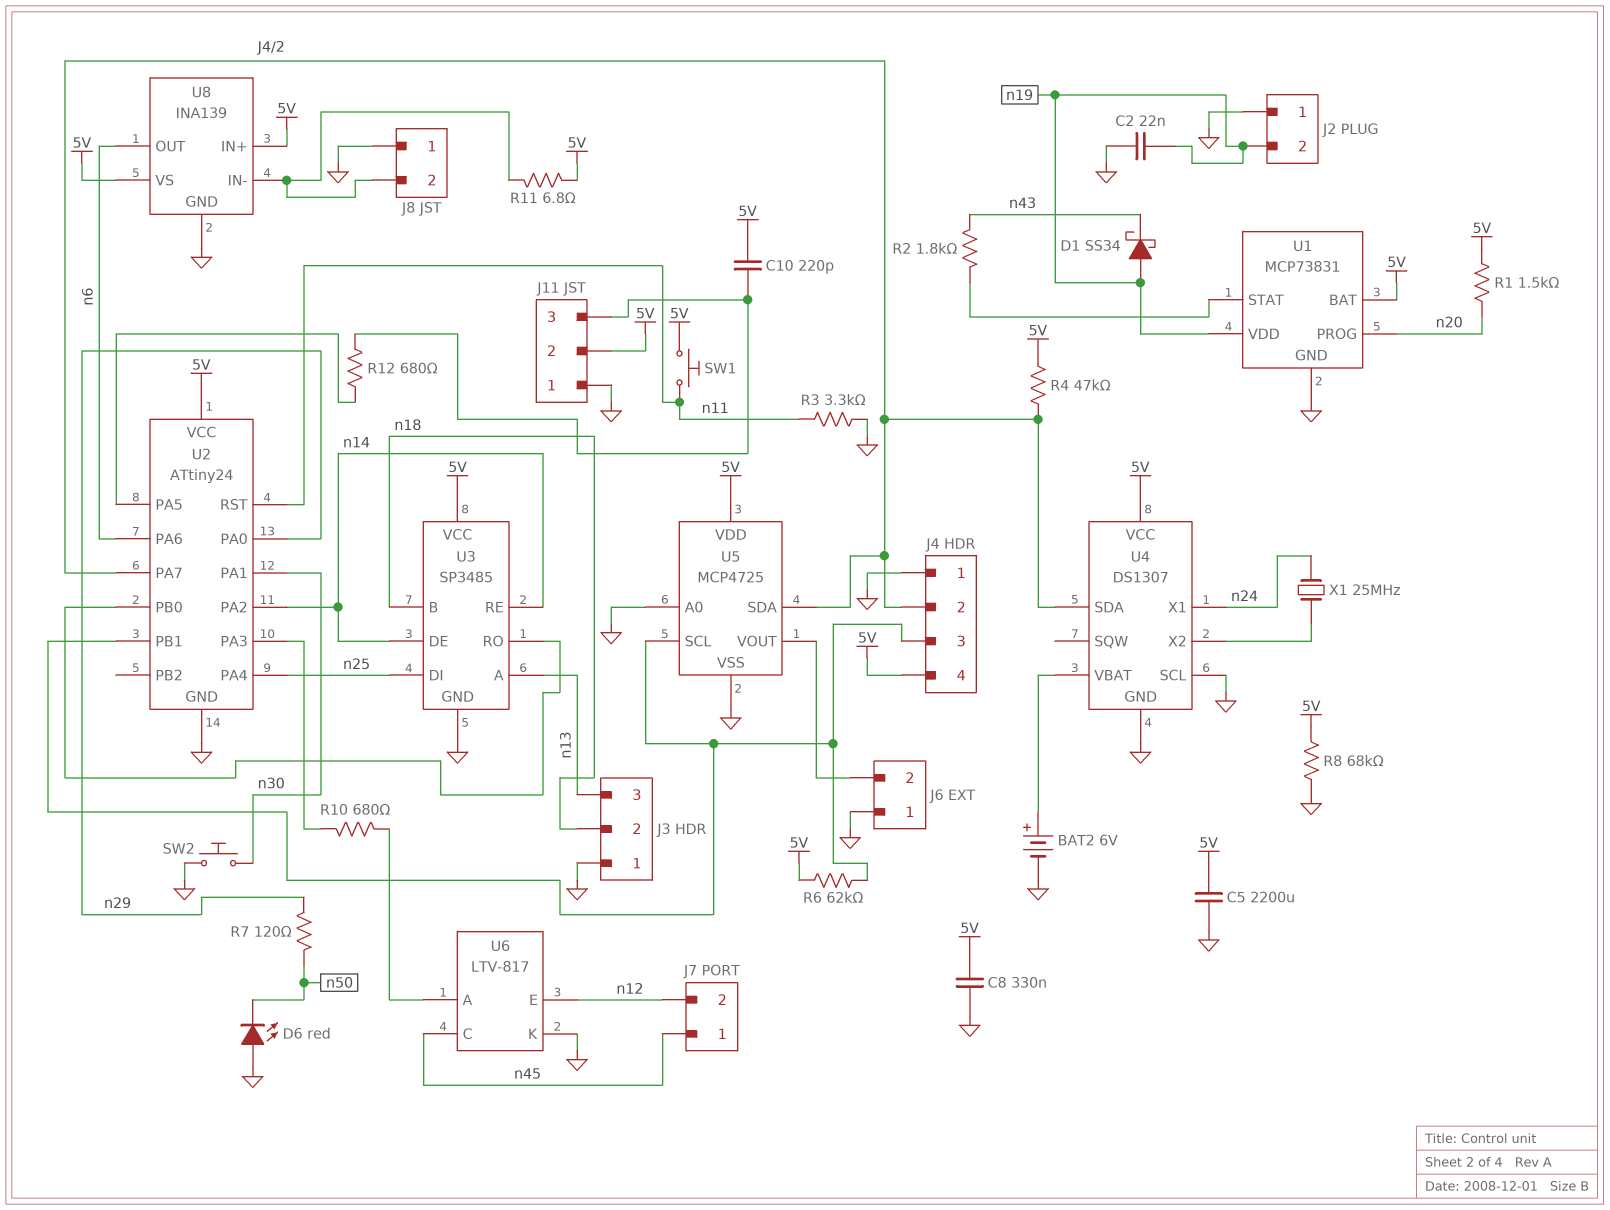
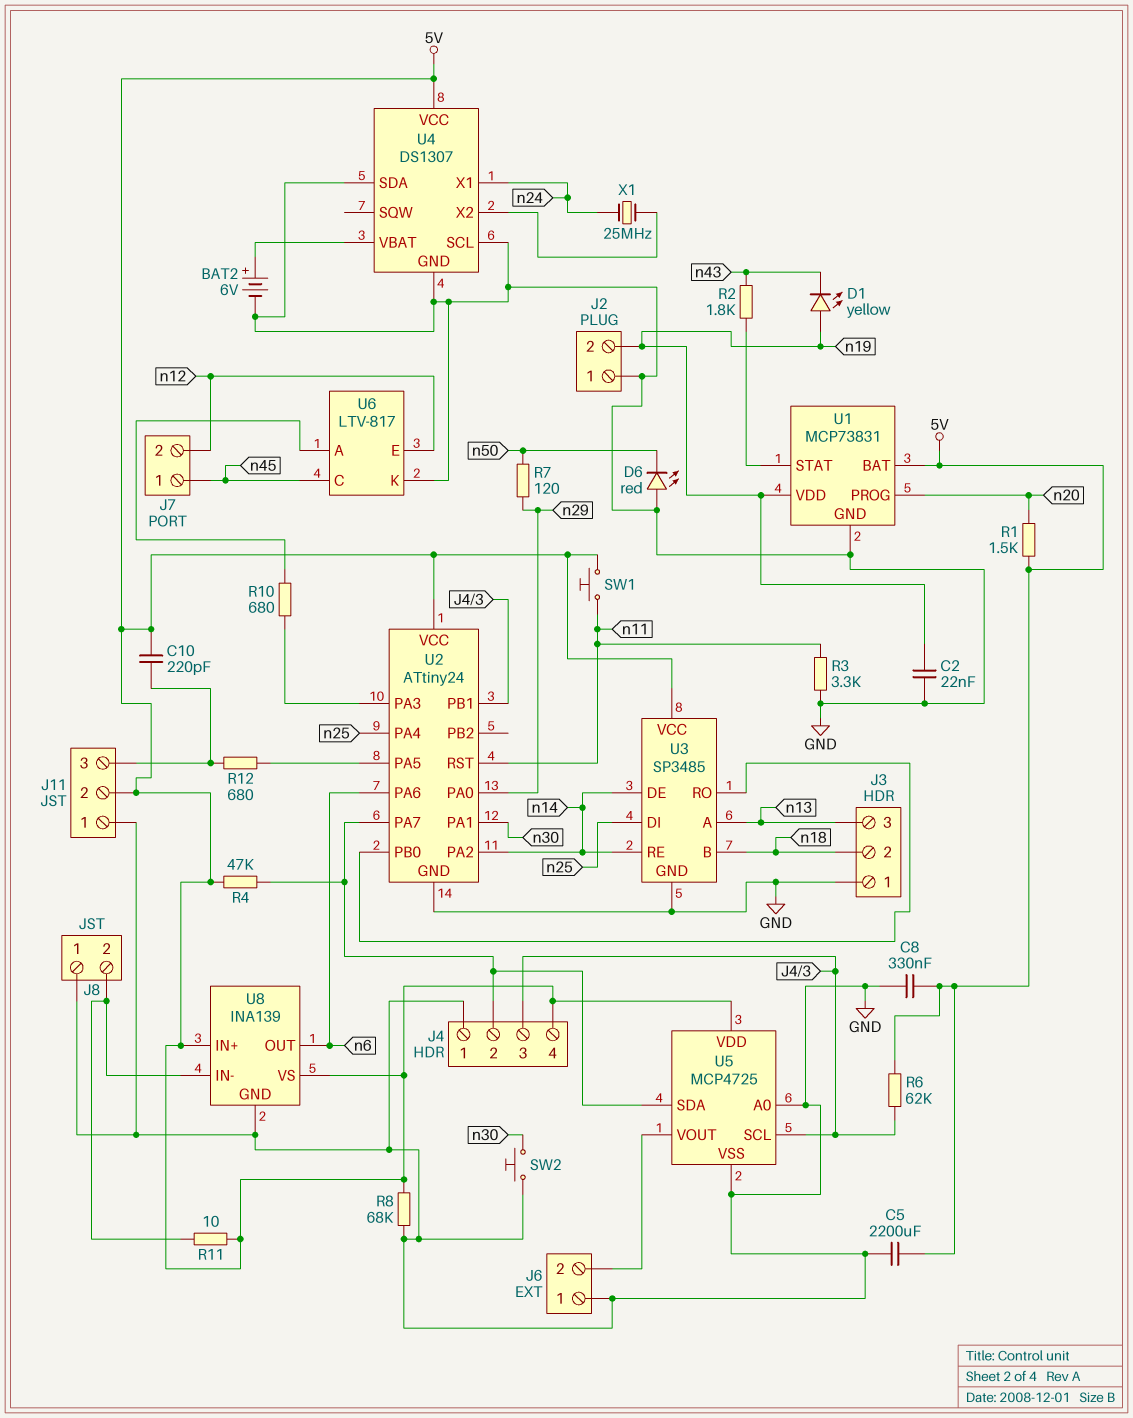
D1: schottky SS34 (A n19, K n43) -> LED yellow (A n19, K n43)
R11: 6.8 (5V, J8/2) -> 10 (5V, J8/2)
U4 pin SDA: J4/2 -> GND

